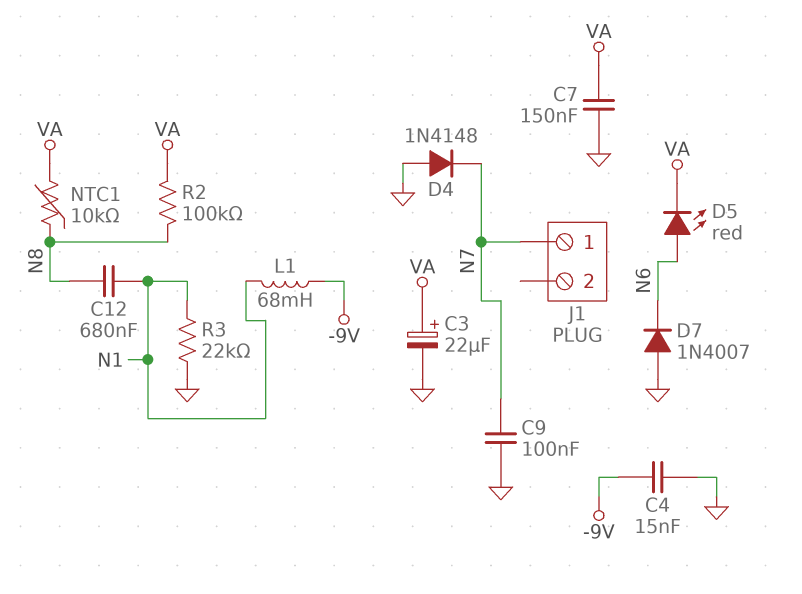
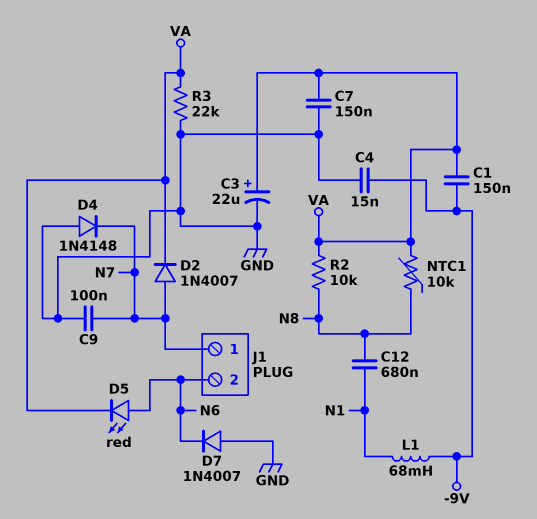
C1: none -> 150nF (-9V, VA)
D2: none -> diode 1N4007 (A N7, K VA)
J1 pin 2: none -> N6
R2: 100k (N8, VA) -> 10k (N8, VA)
R3: 22k (GND, N1) -> 22k (GND, VA)

